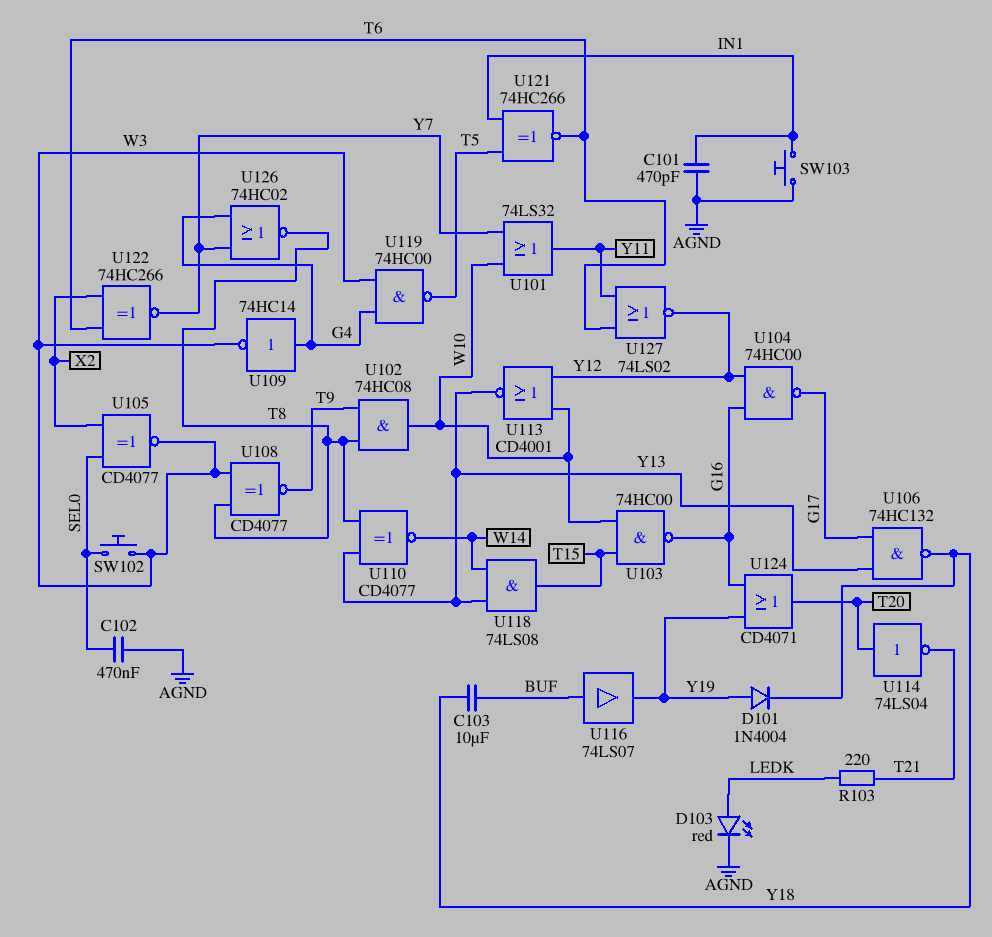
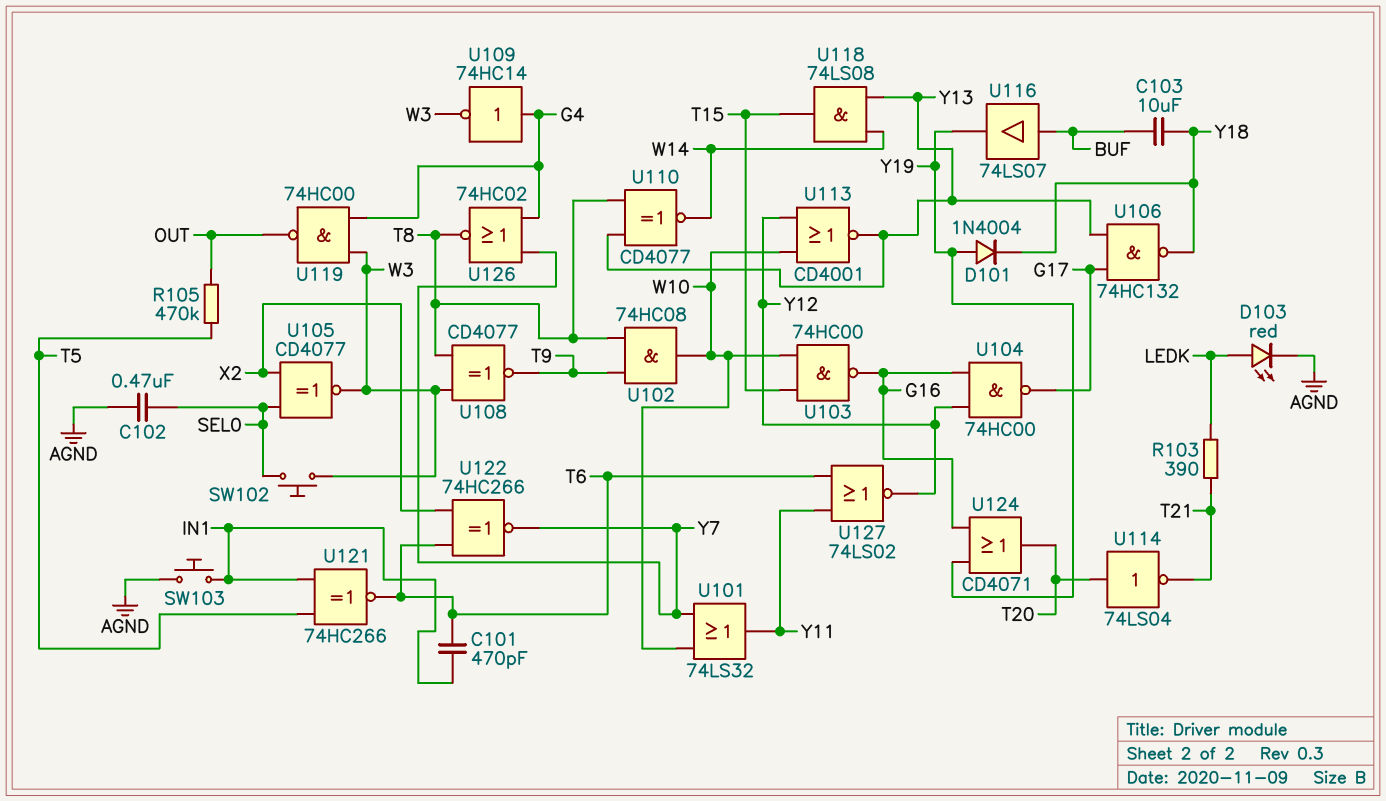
C101: 470pF (AGND, IN1) -> 470pF (IN1, T6)
R103: 220 (LEDK, T21) -> 390 (LEDK, T21)
R105: none -> 470k (OUT, T5)
U119: NAND 74HC00 (in G4, in W3, out T5) -> NAND 74HC00 (in G4, in W3, out OUT)

